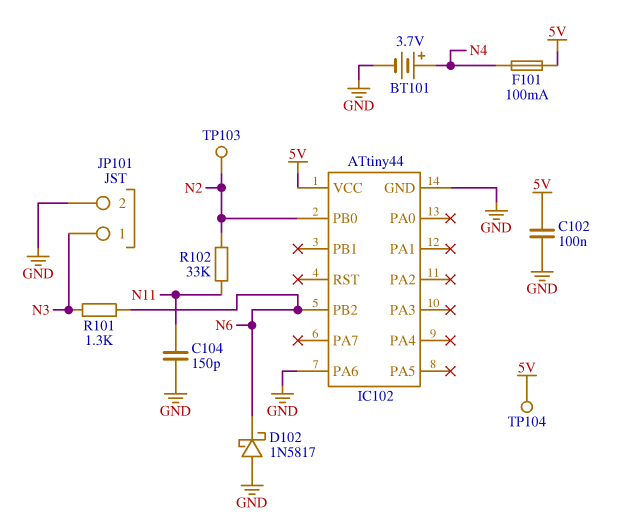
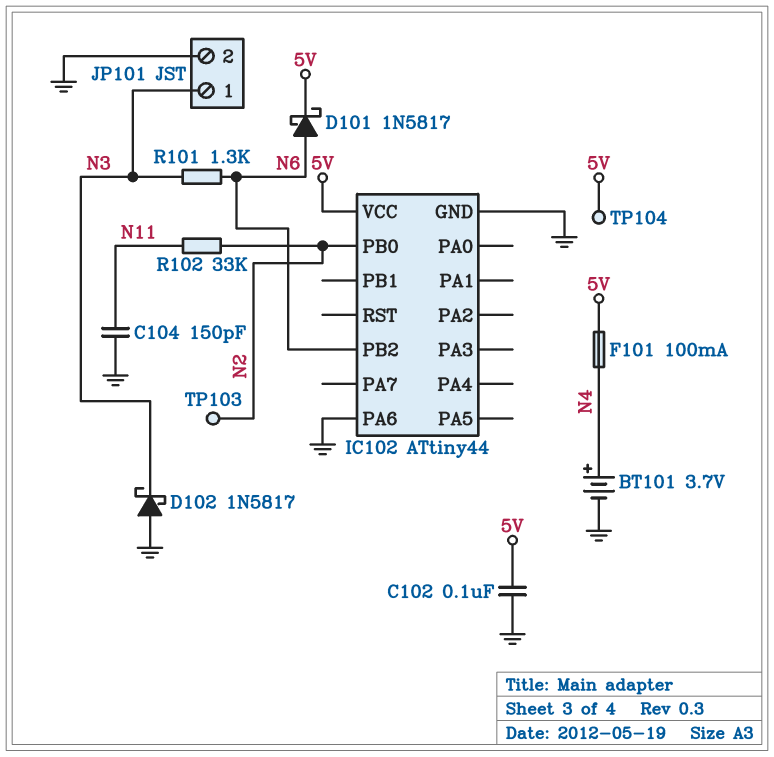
D101: none -> schottky 1N5817 (A N6, K 5V)
D102: schottky 1N5817 (A GND, K N6) -> schottky 1N5817 (A GND, K N3)

